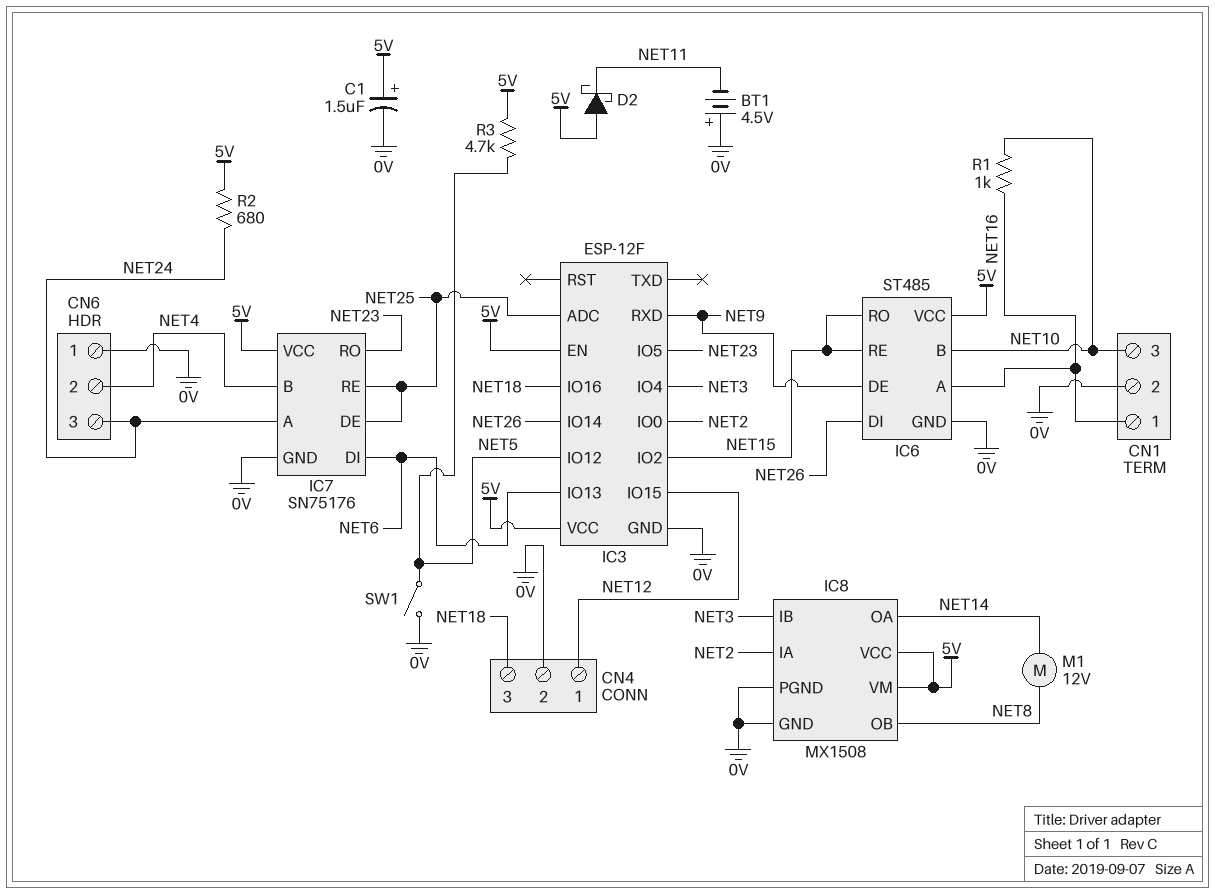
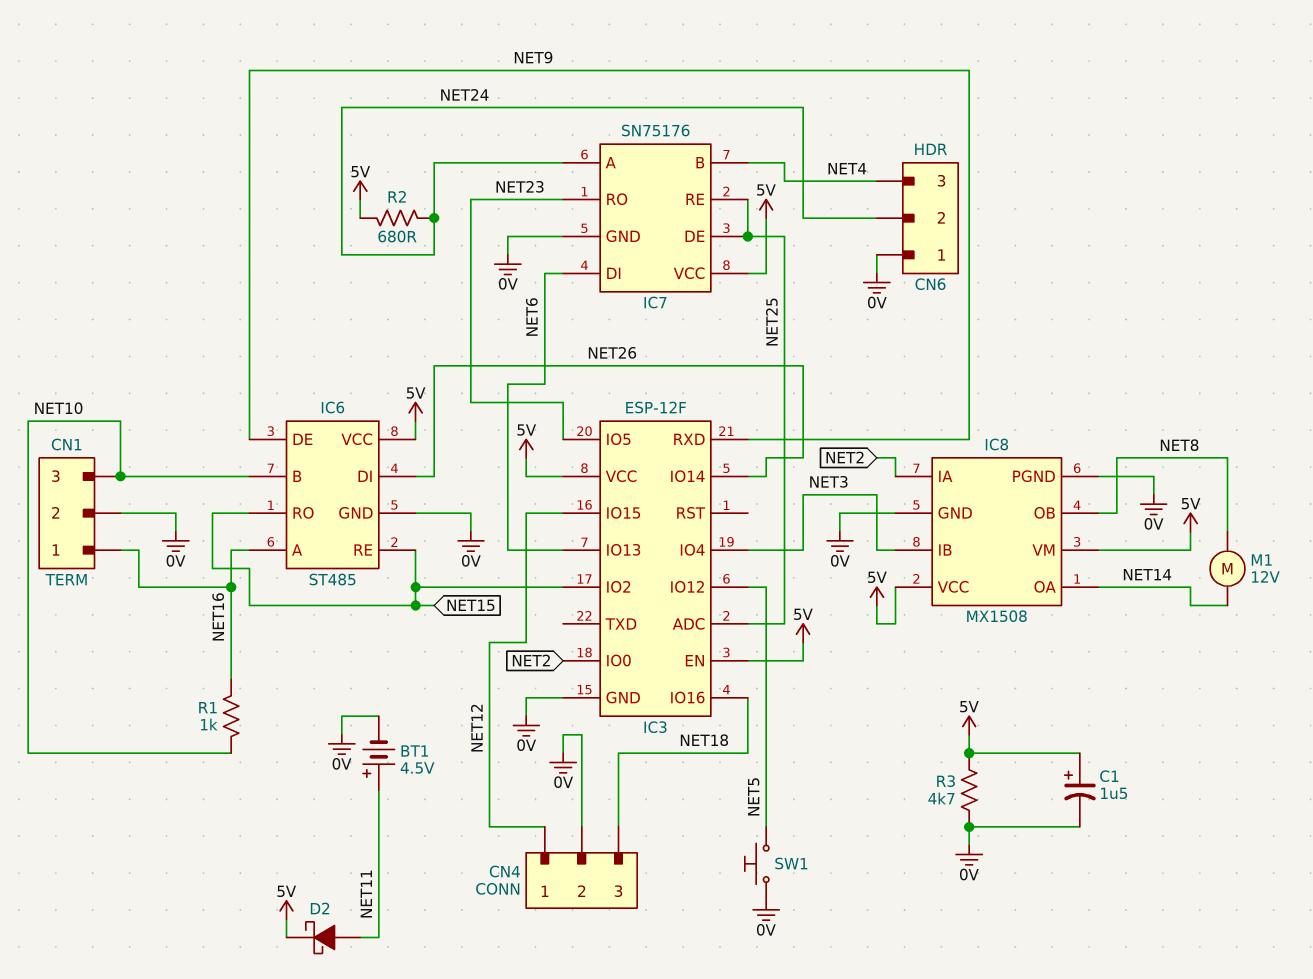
BT1: 4.5V (plus 0V, minus NET11) -> 4.5V (plus NET11, minus 0V)
CN6 pin 2: NET4 -> NET24
CN6 pin 3: NET24 -> NET4
D2: schottky (A 5V, K NET11) -> schottky (A NET11, K 5V)
R3: 4.7k (5V, NET5) -> 4.7k (0V, 5V)
SW1: switch (0V, NET5) -> button (0V, NET5)

